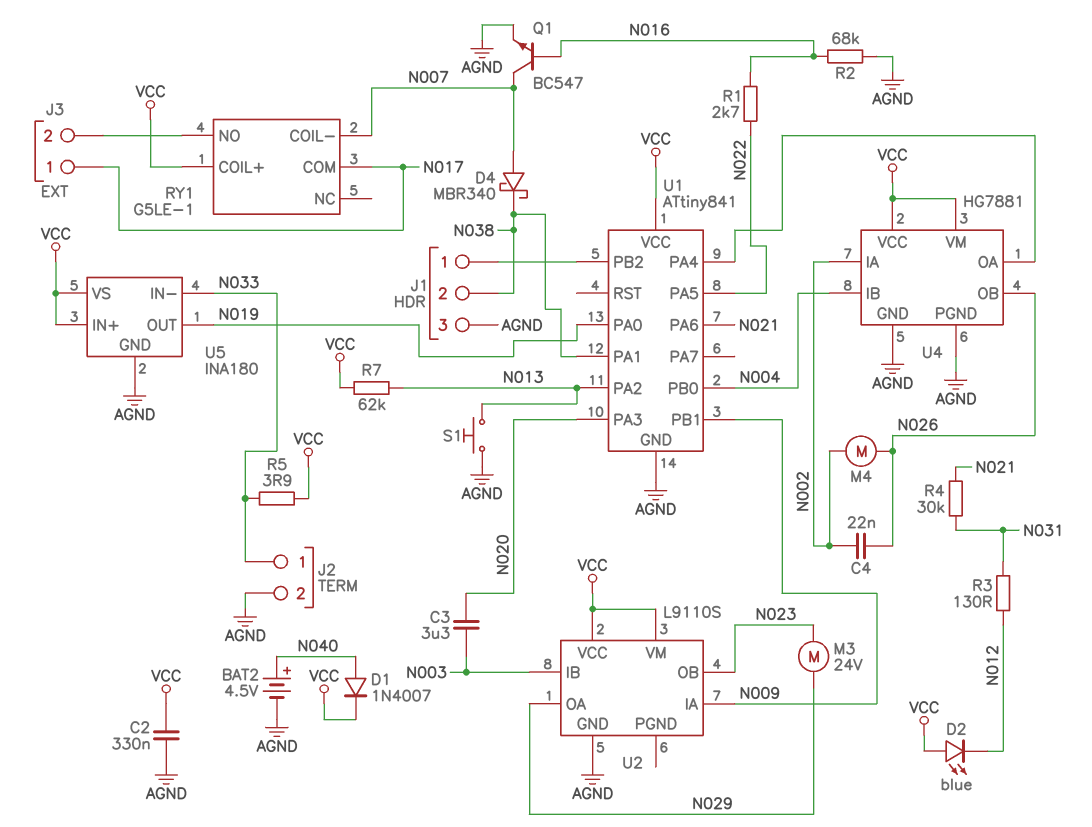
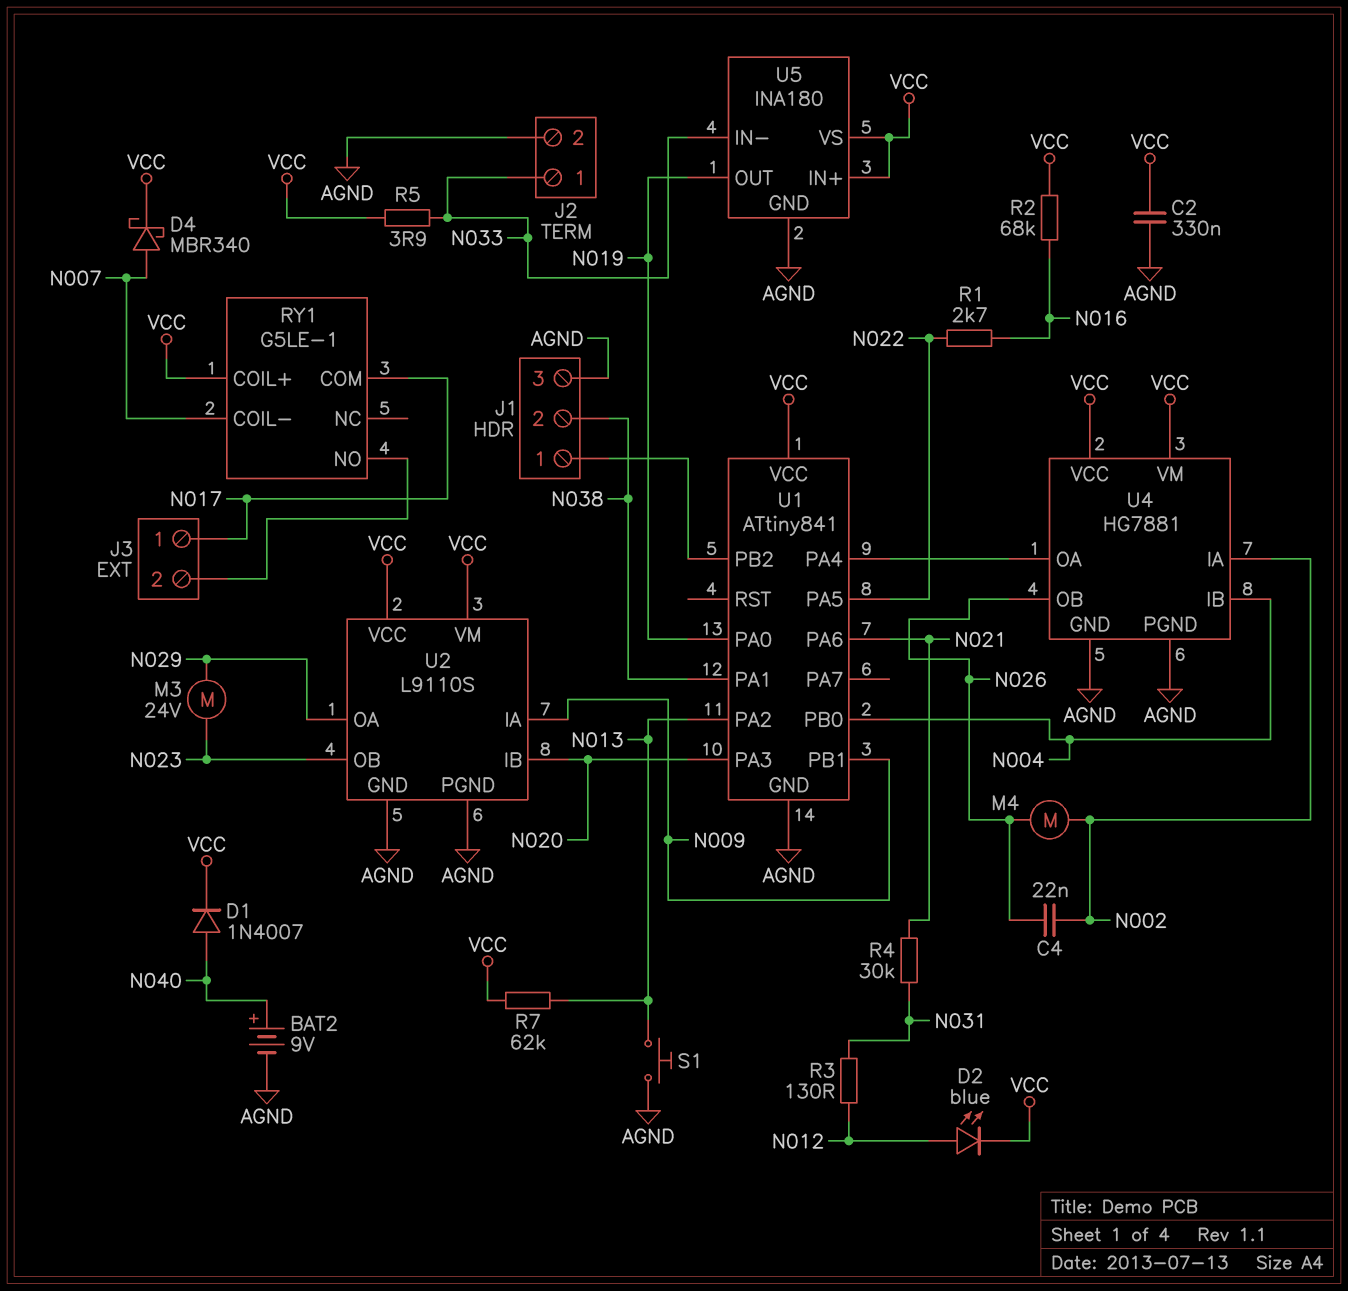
BAT2: 4.5V (plus N040, minus AGND) -> 9V (plus N040, minus AGND)
C3: 3.3uF (N003, N020) -> none
D2: LED blue (A VCC, K N012) -> LED blue (A N012, K VCC)
D4: schottky MBR340 (A N007, K N038) -> schottky MBR340 (A N007, K VCC)
Q1: NPN BC547 (B N016, C N007, E AGND) -> none
R2: 68k (AGND, N016) -> 68k (N016, VCC)
U2 pin IB: N003 -> N020
U2 pin PGND: none -> AGND

